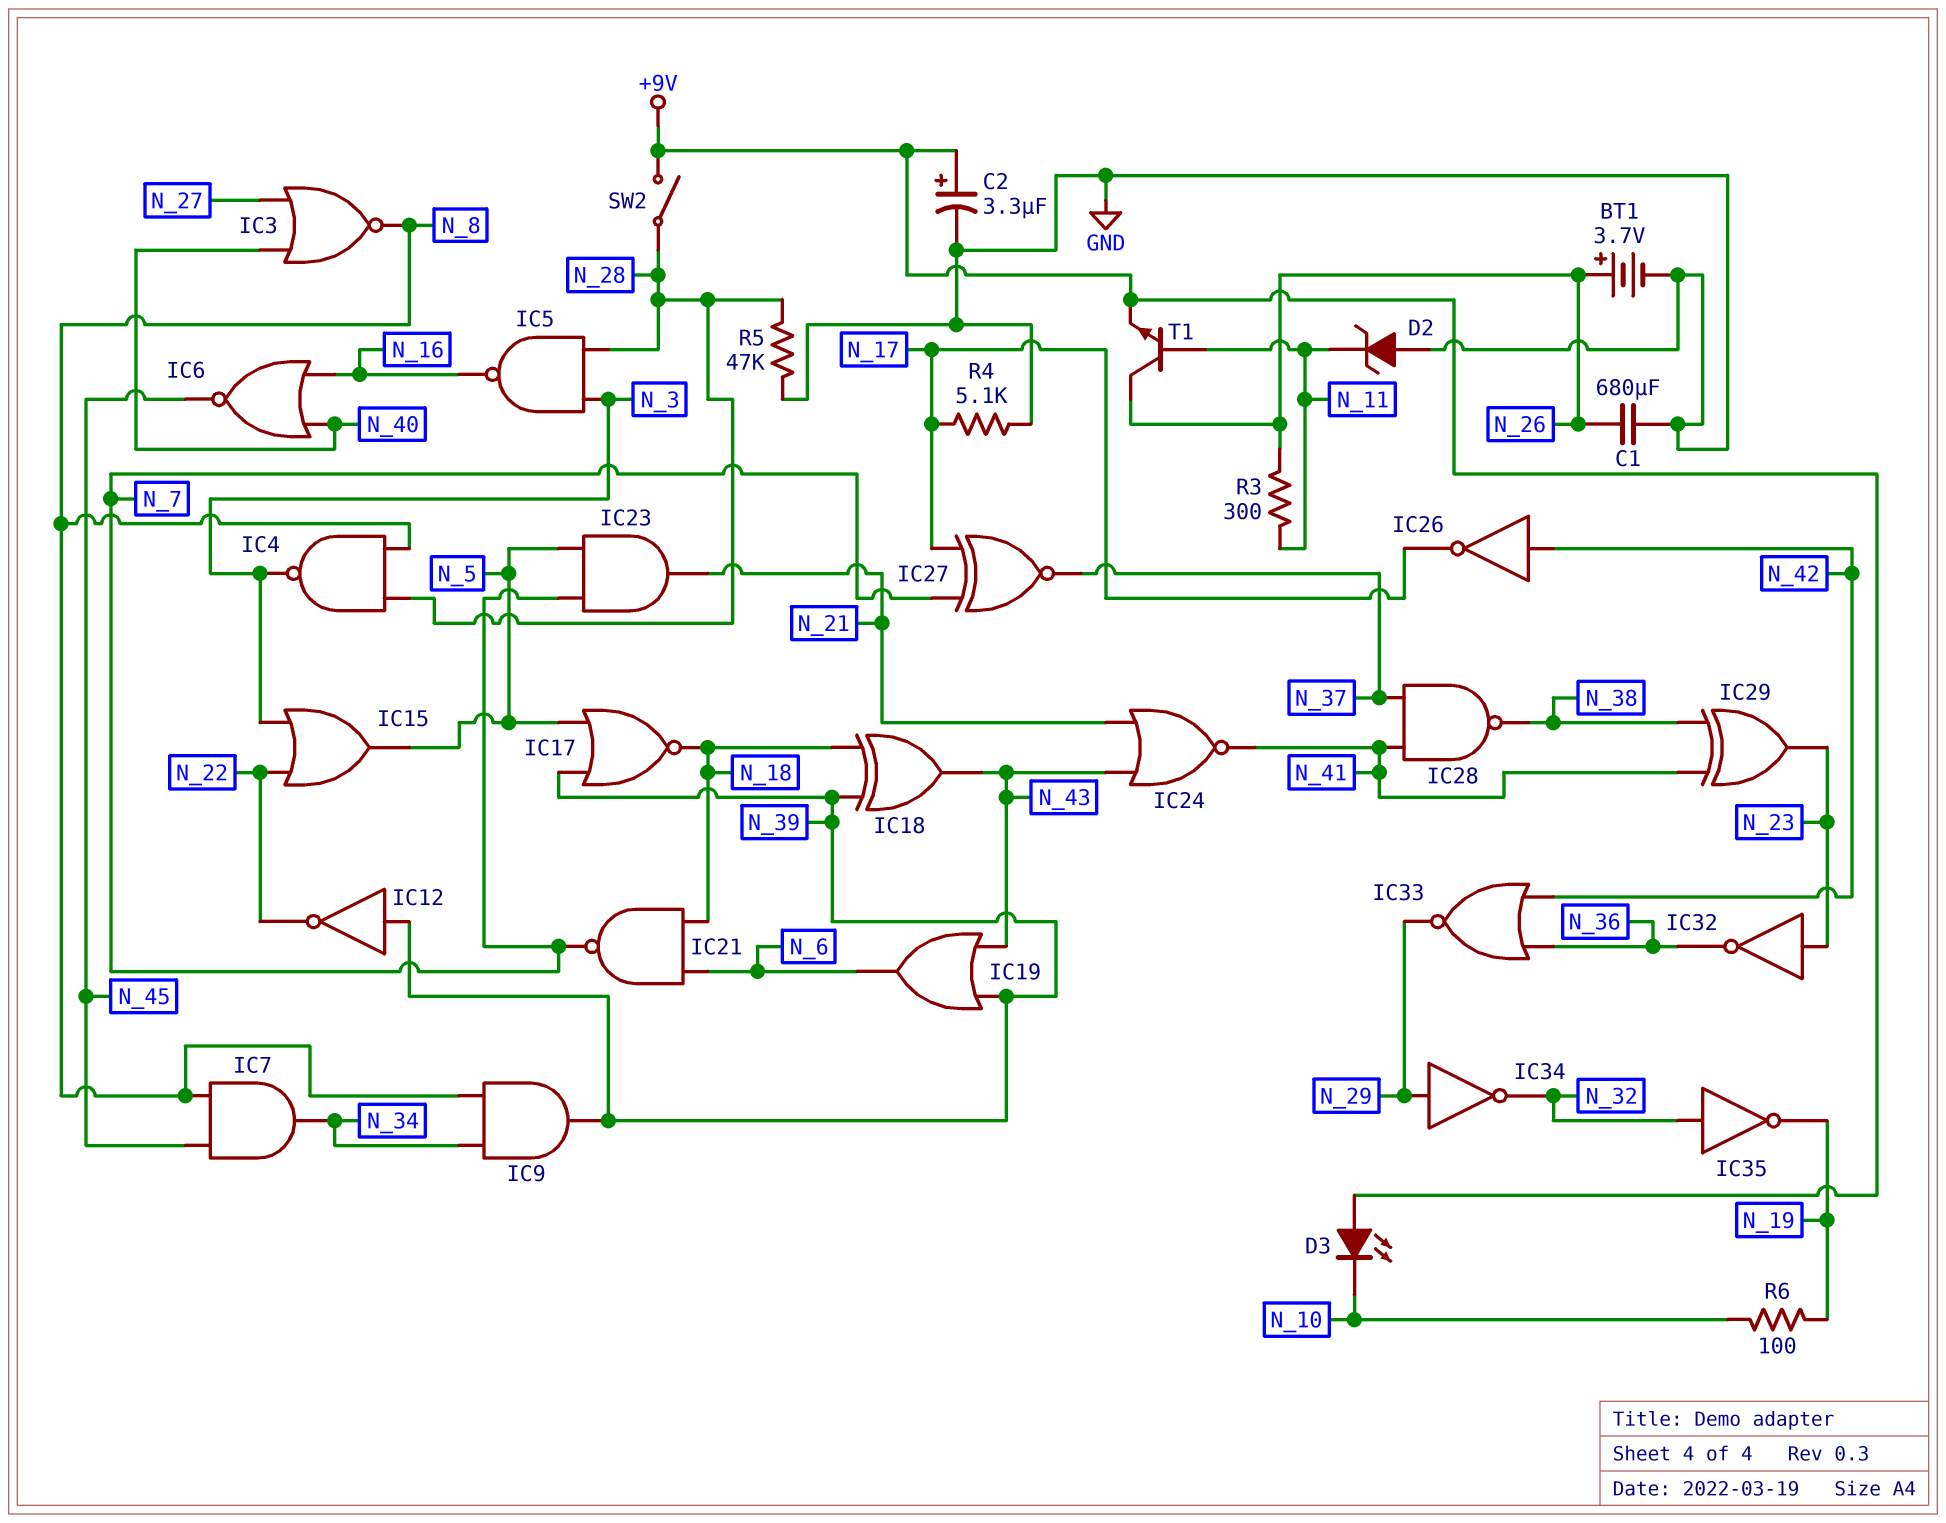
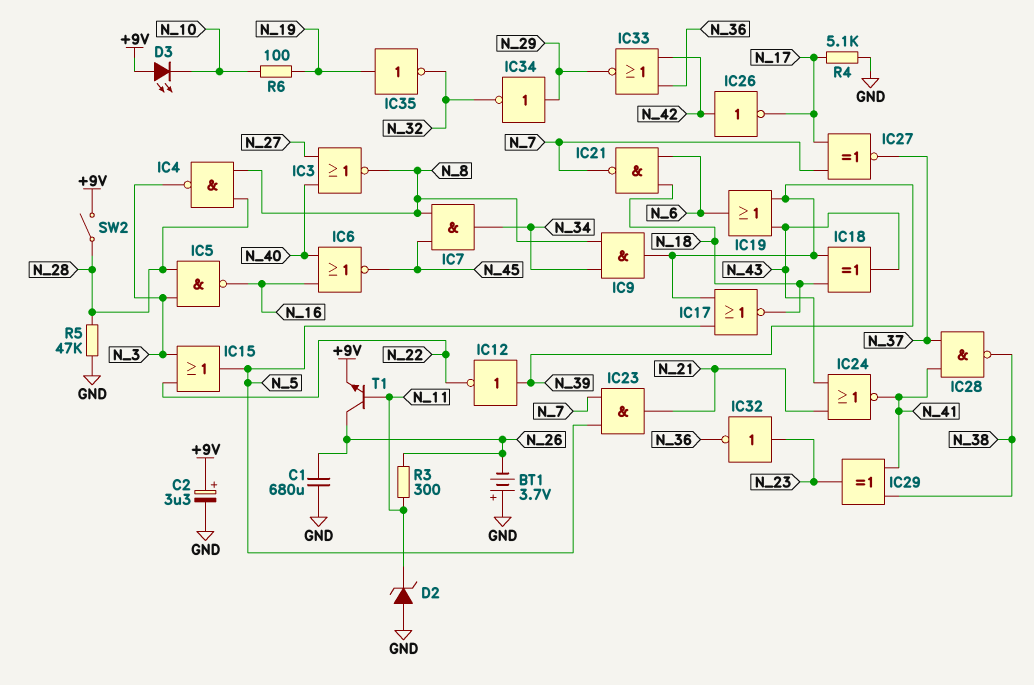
BT1: 3.7V (plus N_26, minus GND) -> 3.7V (plus GND, minus N_26)
IC35: NOT (in N_32, out N_19) -> NOT (in N_19, out N_32)

